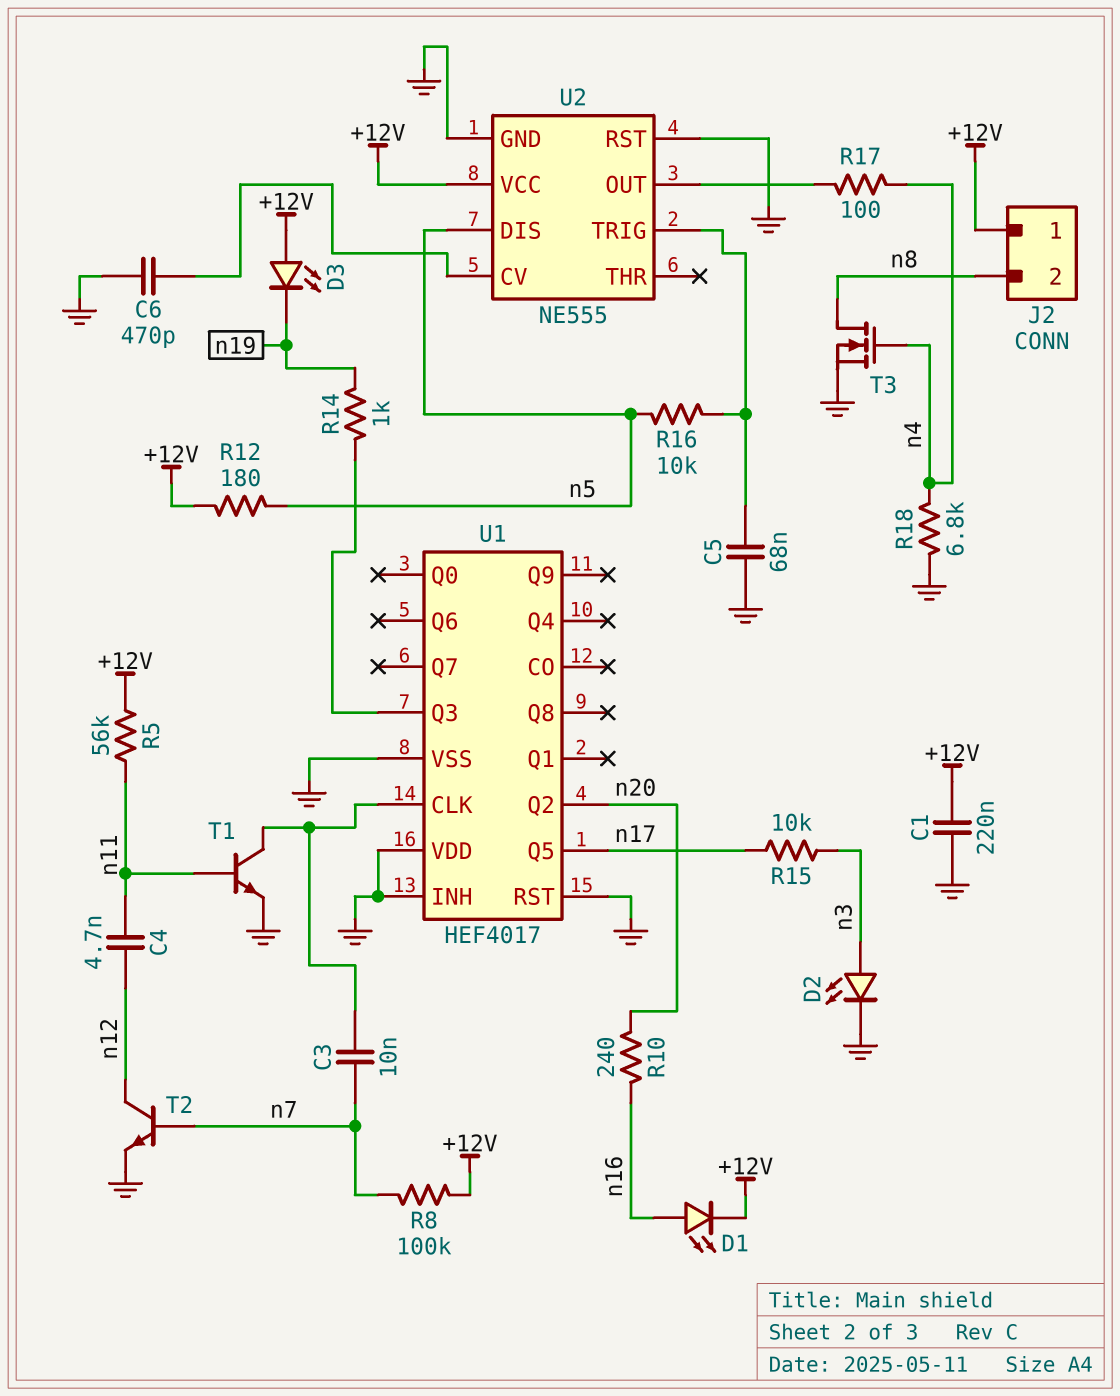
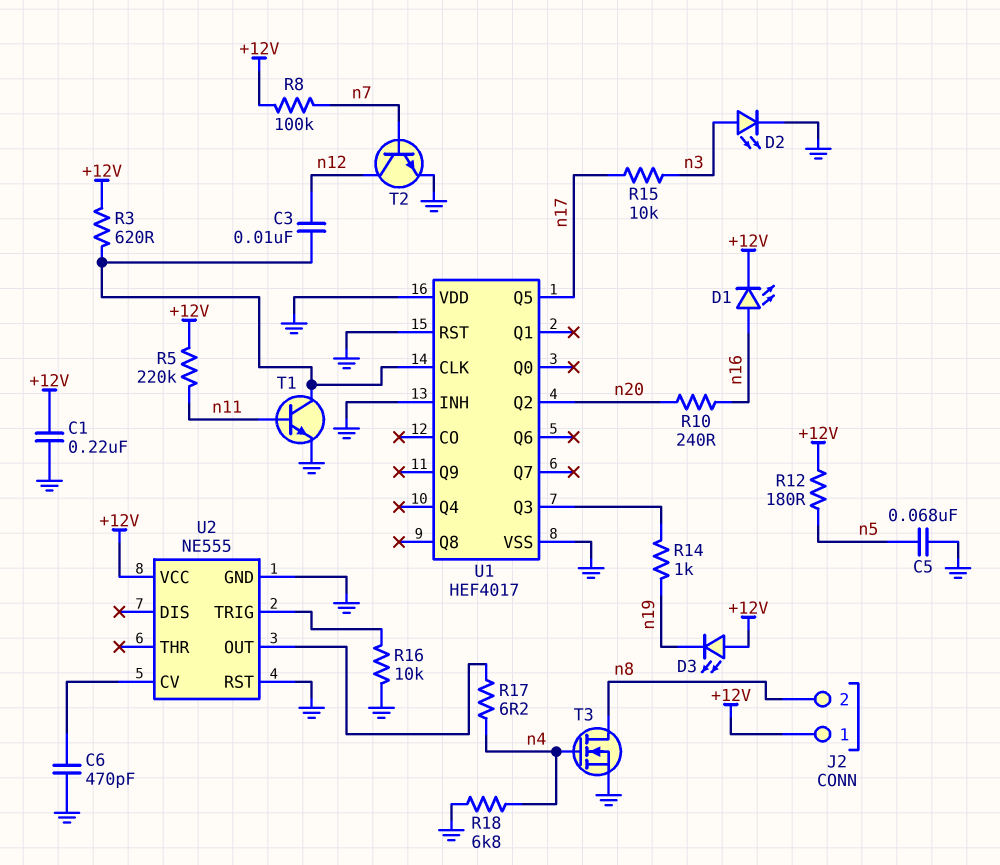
C3: 10nF (U1/CLK, n7) -> 10nF (U1/CLK, n12)
C4: 4.7nF (n11, n12) -> none
C5: 68nF (GND, U2/TRIG) -> 68nF (GND, n5)
R3: none -> 620 (+12V, U1/CLK)
R5: 56k (+12V, n11) -> 220k (+12V, n11)
R16: 10k (U2/TRIG, n5) -> 10k (GND, U2/TRIG)
R17: 100 (U2/OUT, n4) -> 6.2 (U2/OUT, n4)
U2 pin DIS: n5 -> none

